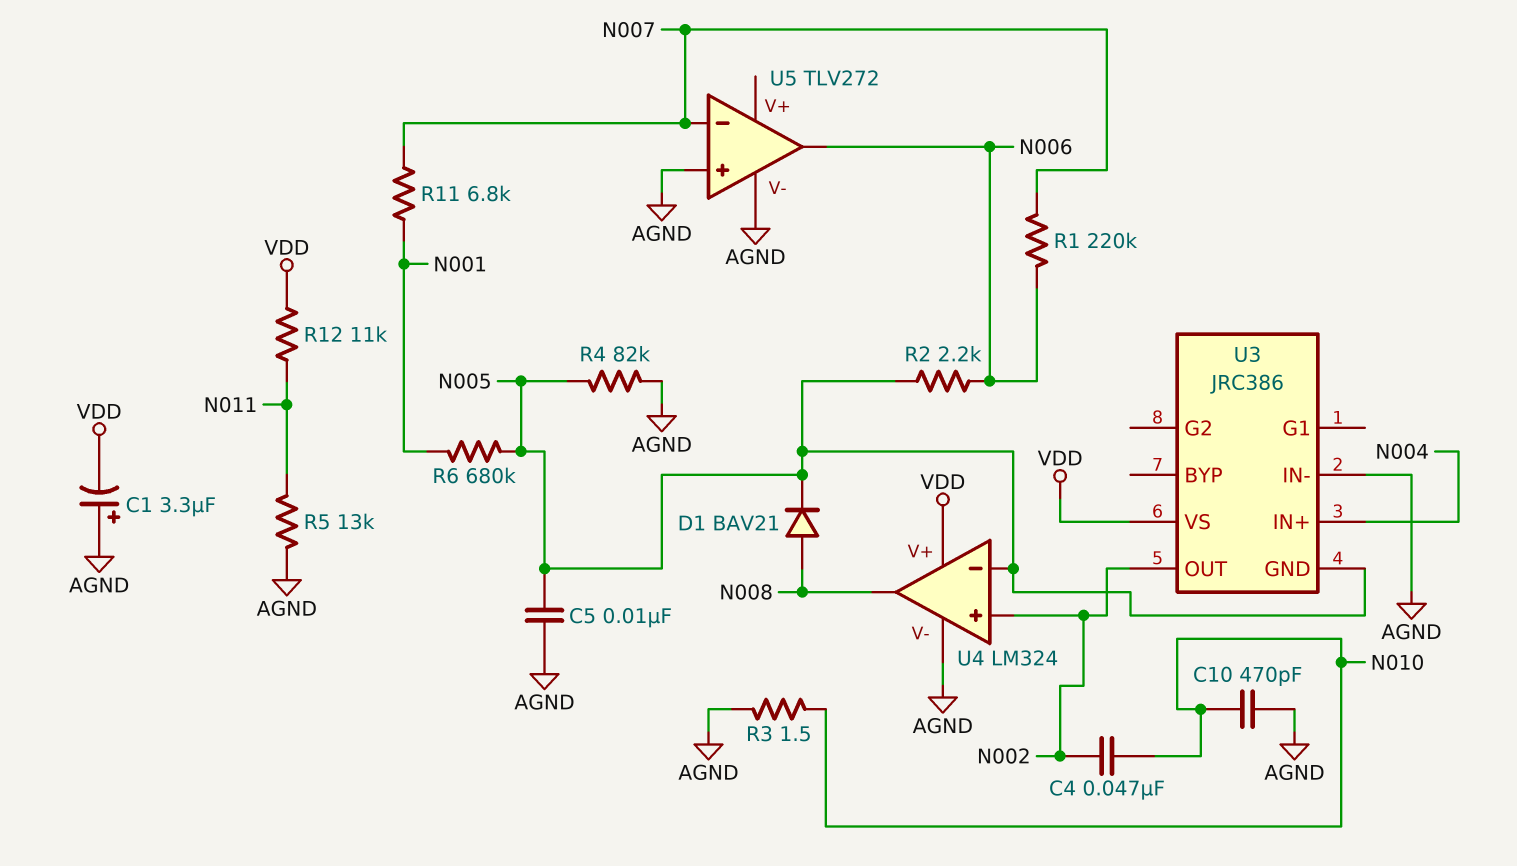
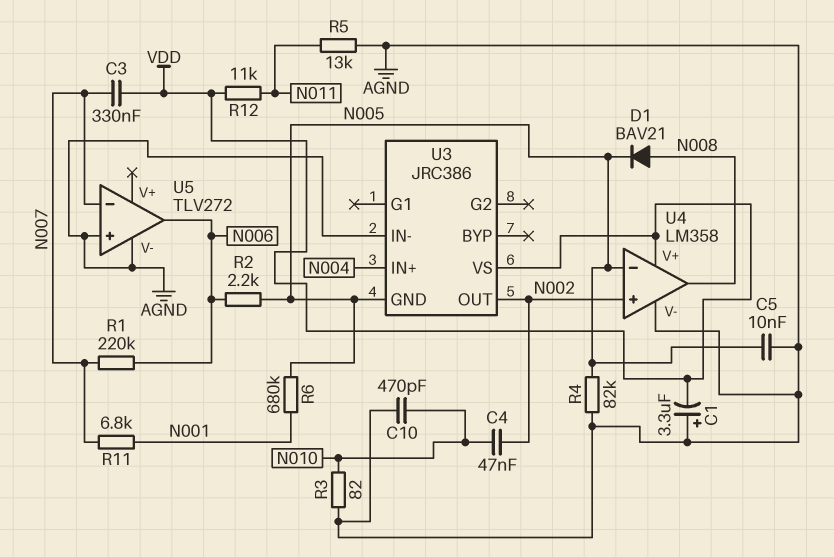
C3: none -> 330nF (N007, VDD)
R3: 1.5 (AGND, N010) -> 82 (AGND, N010)
U4: LM324 -> LM358

